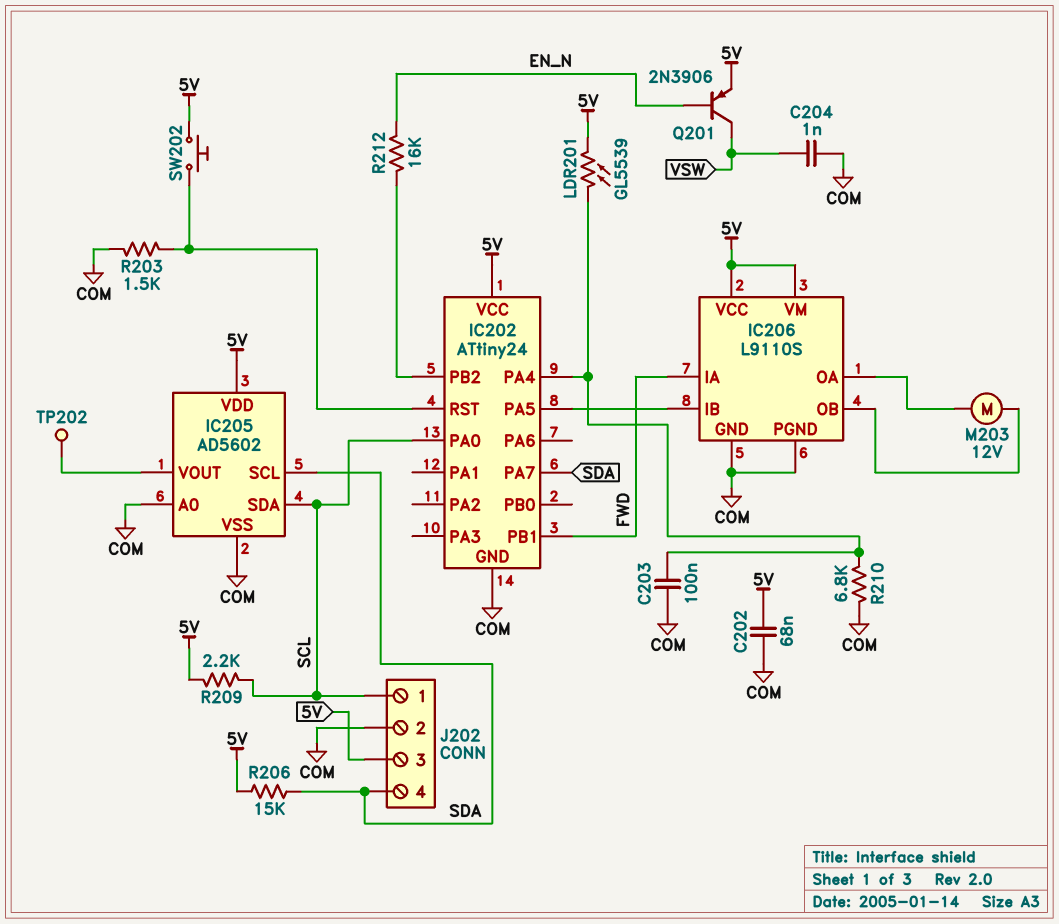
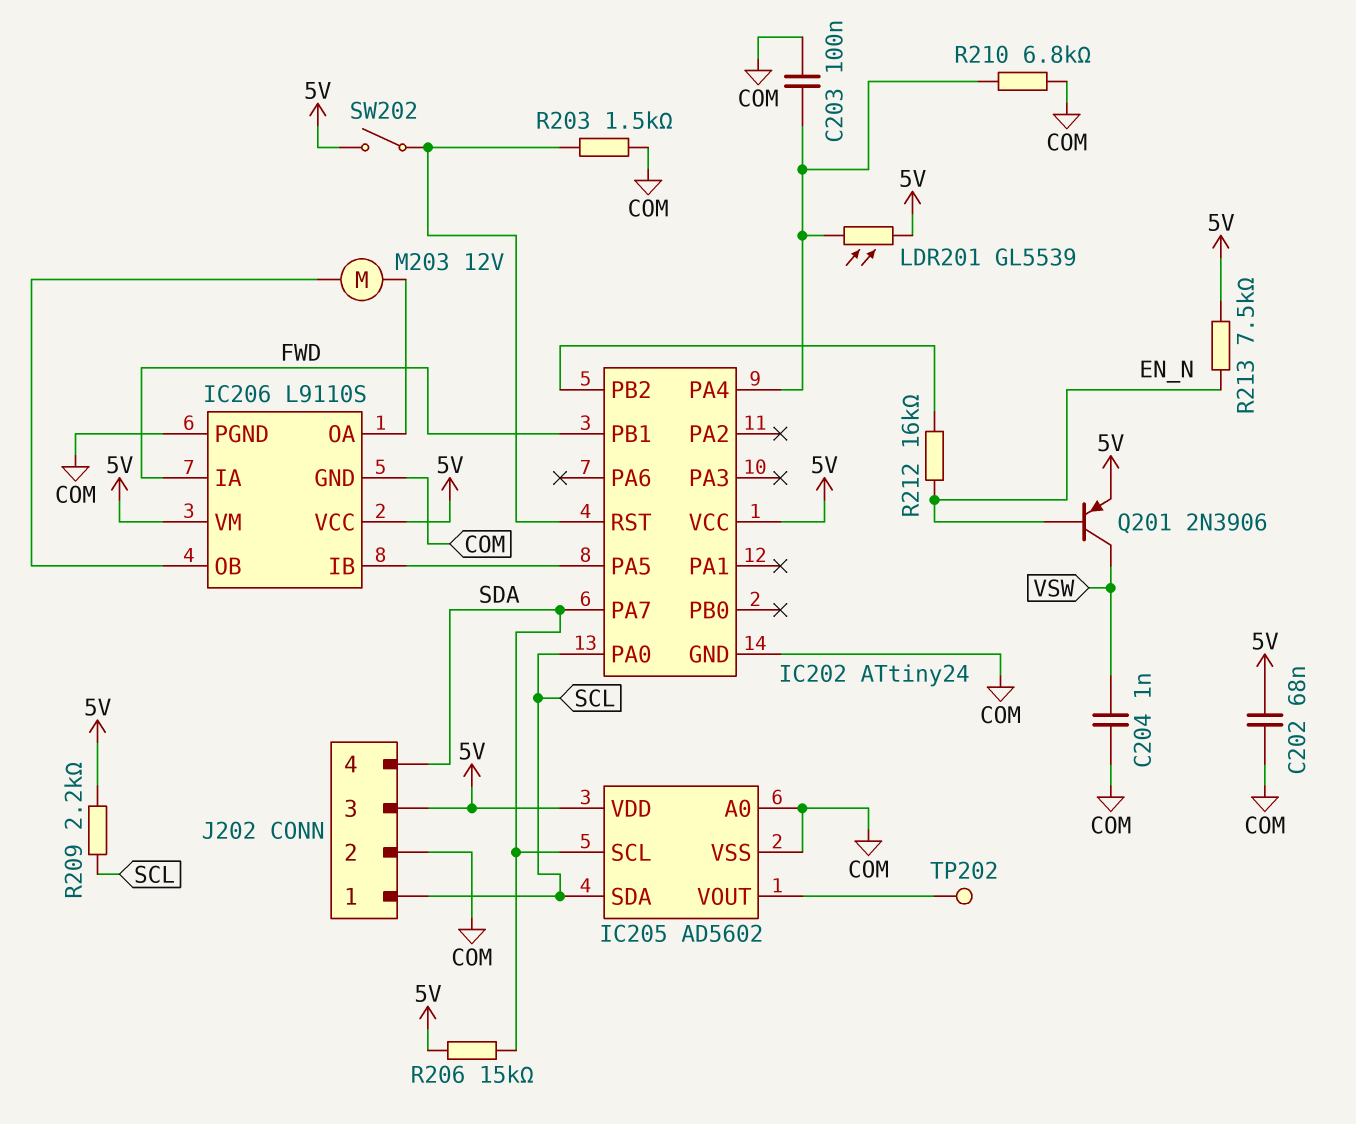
R213: none -> 7.5k (5V, EN_N)
SW202: button (5V, IC202/RST) -> switch (5V, IC202/RST)

